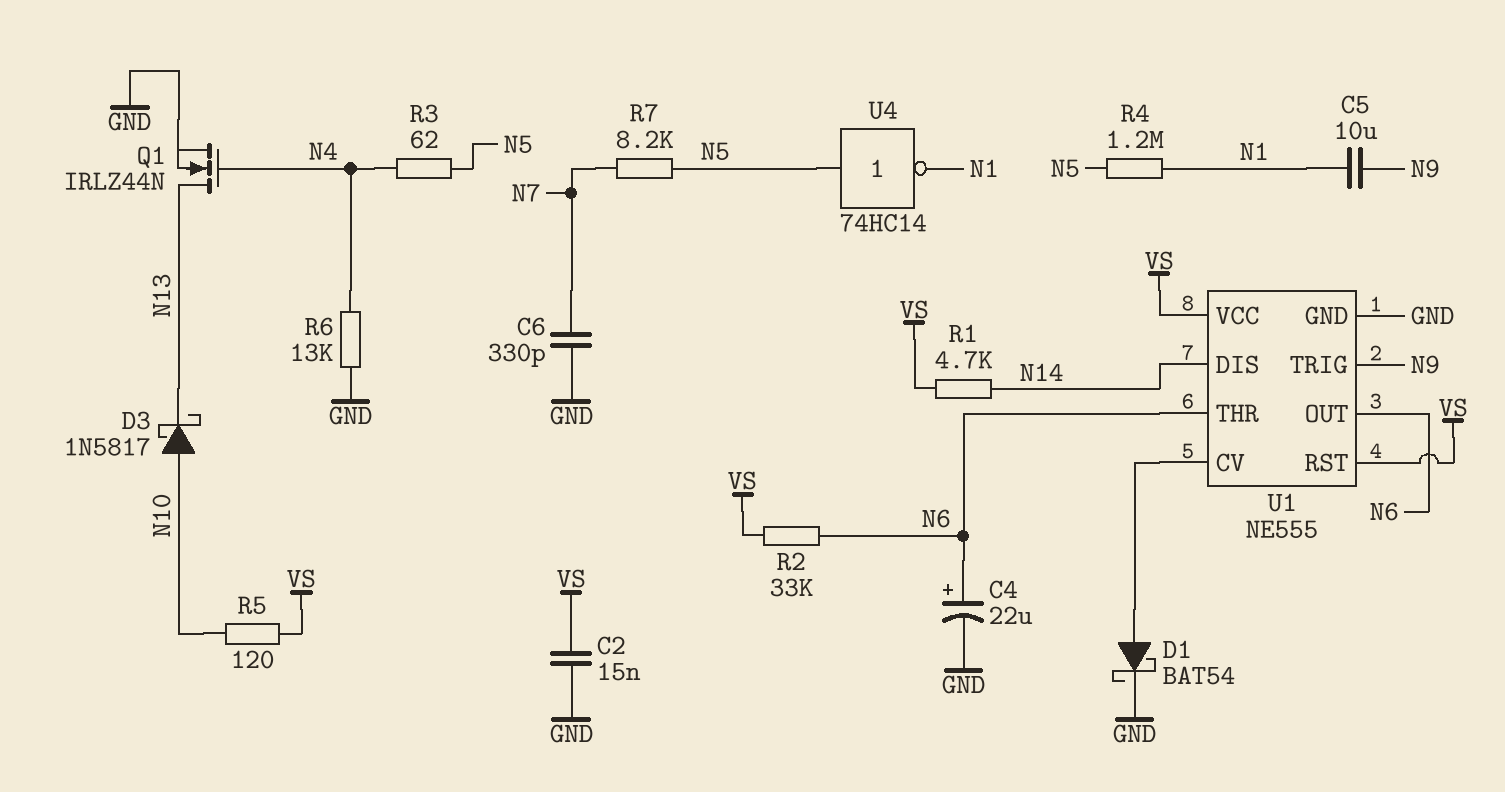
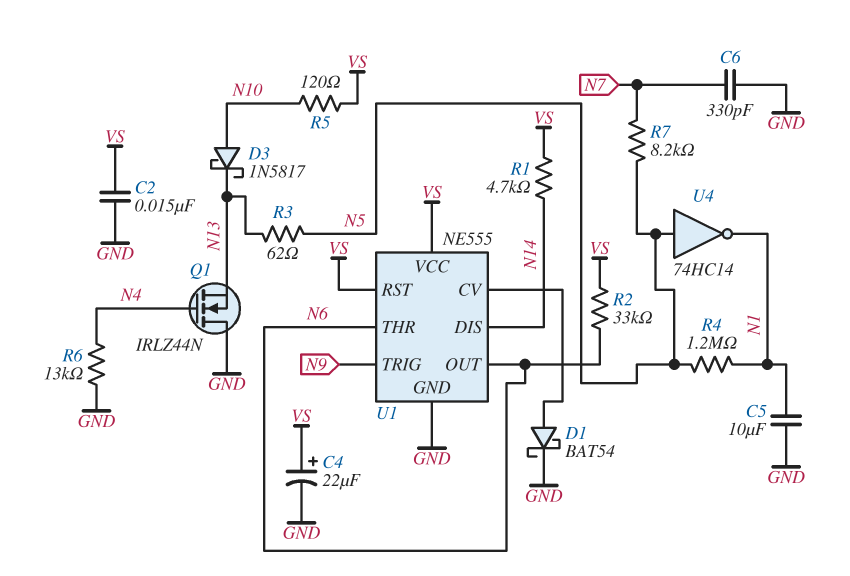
C4: 22uF (plus N6, minus GND) -> 22uF (plus VS, minus GND)
C5: 10uF (N1, N9) -> 10uF (GND, N1)
Q1: NMOS IRLZ44N (G N4, D N13, S GND) -> NMOS IRLZ44N (G N4, D GND, S N13)
R3: 62 (N4, N5) -> 62 (N5, N13)

